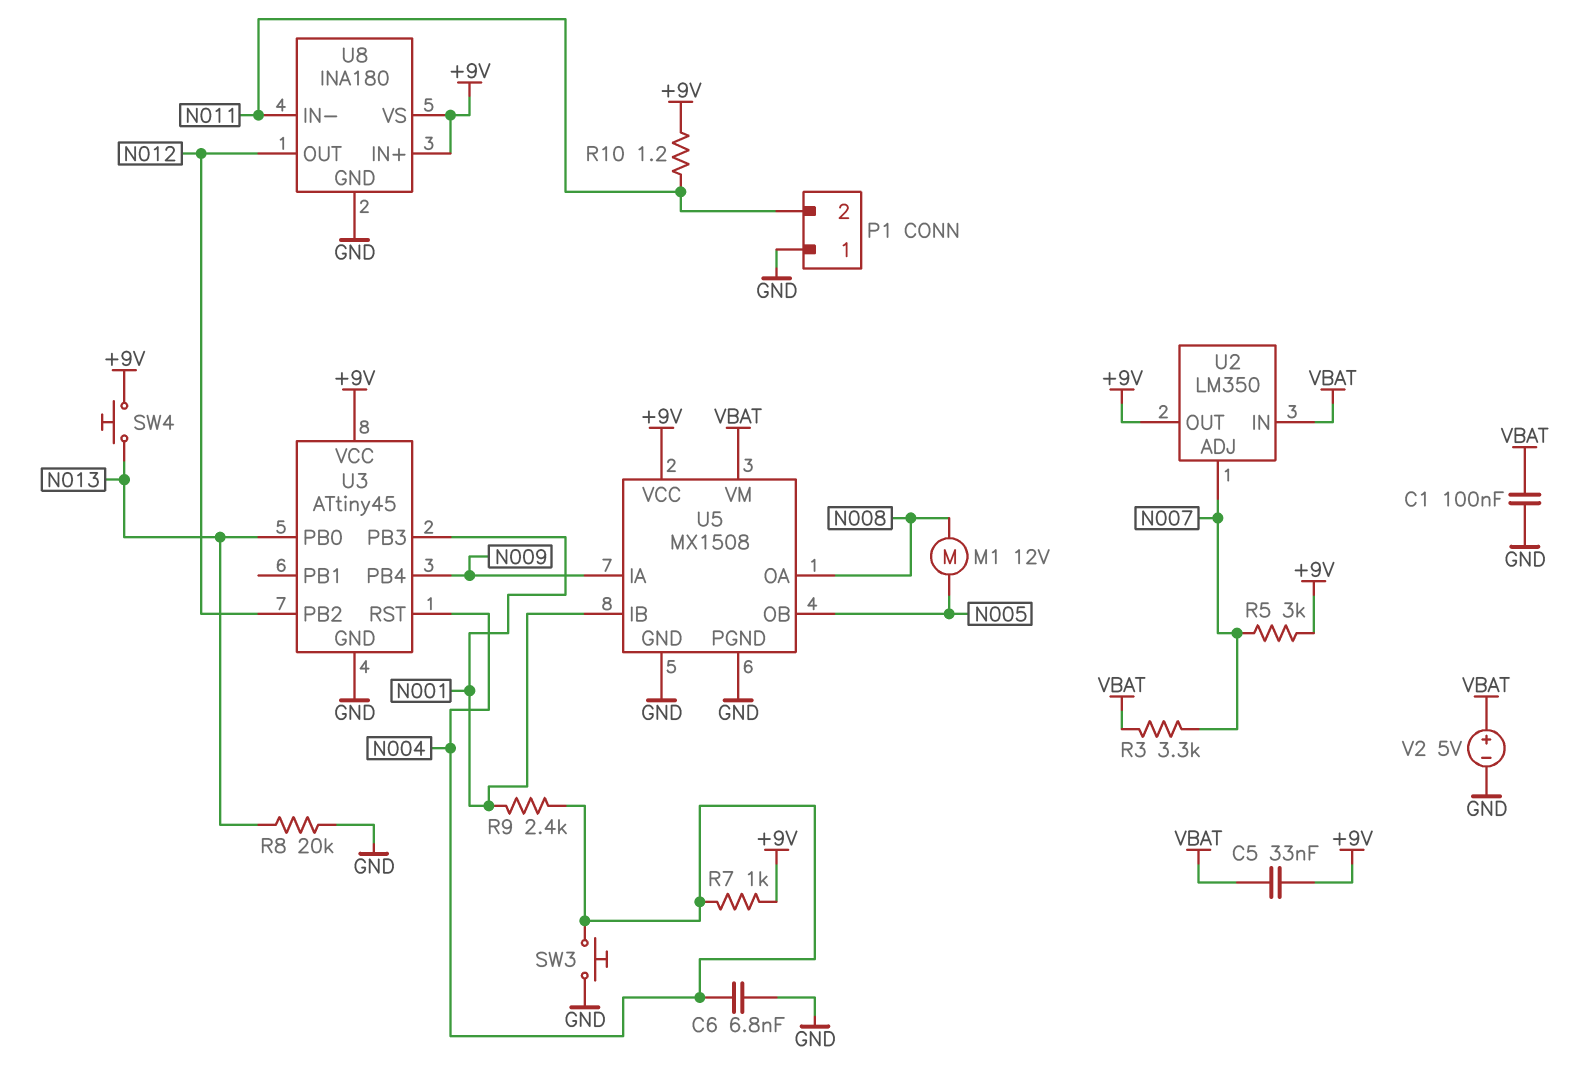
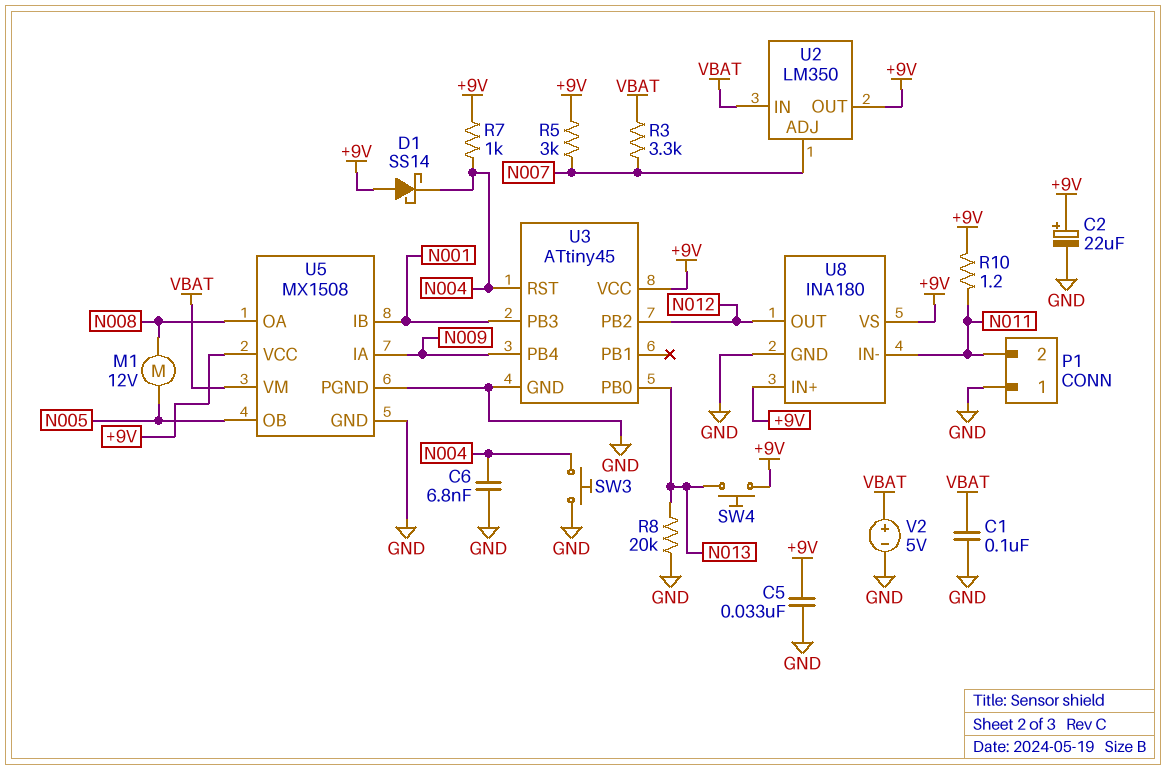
C2: none -> 22uF (plus +9V, minus GND)
C5: 33nF (+9V, VBAT) -> 33nF (+9V, GND)
D1: none -> schottky SS14 (A +9V, K N004)
R9: 2.4k (N001, N004) -> none

